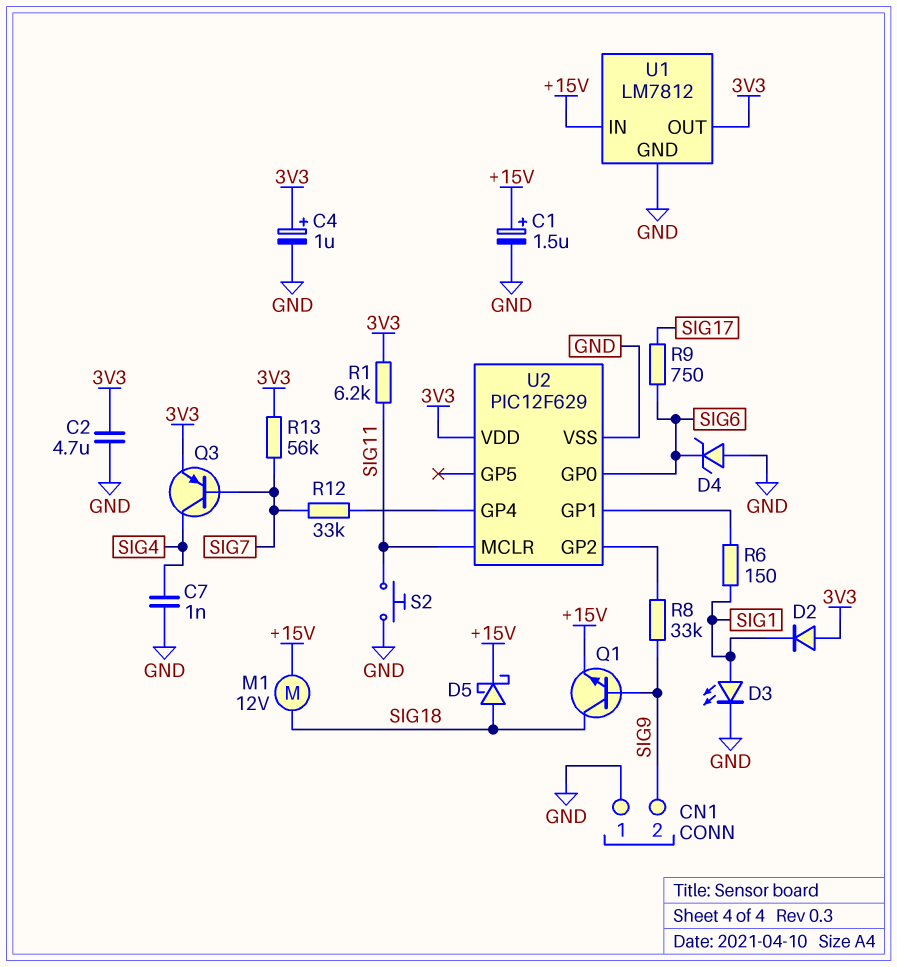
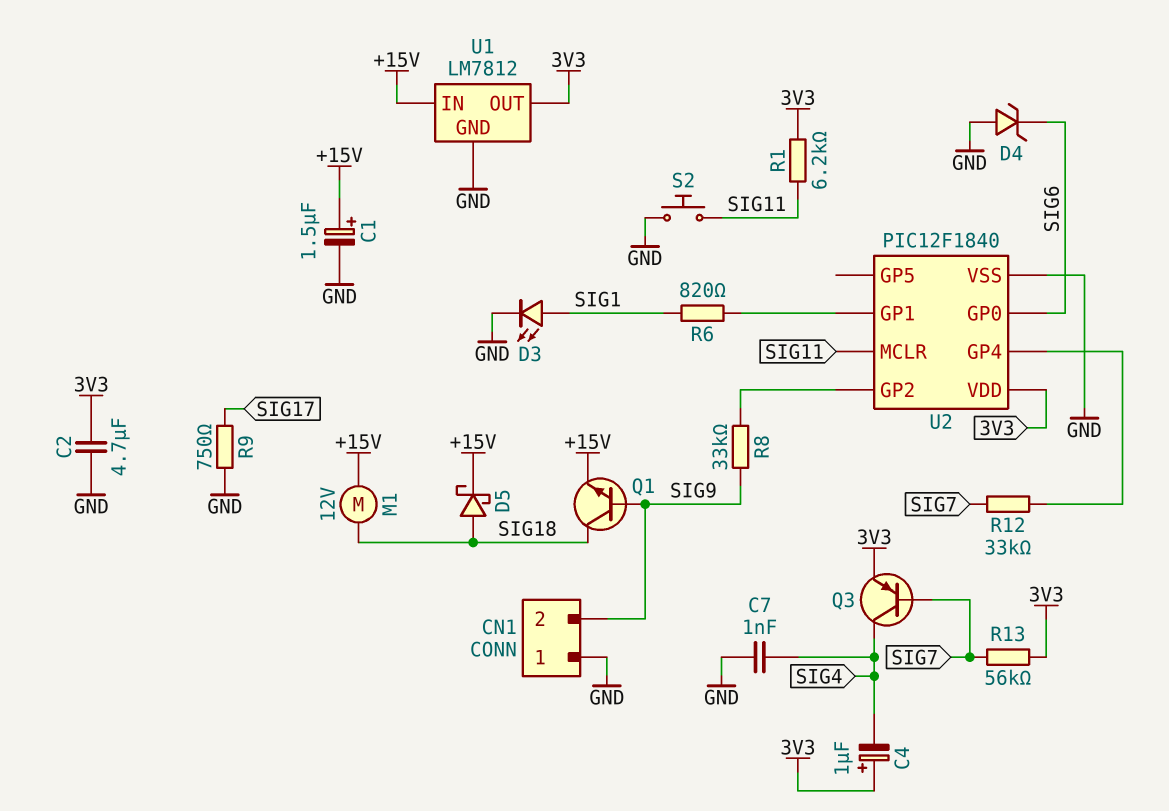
C4: 1uF (plus 3V3, minus GND) -> 1uF (plus 3V3, minus SIG4)
D2: diode (A 3V3, K SIG1) -> none
R6: 150 (SIG1, U2/GP1) -> 820 (SIG1, U2/GP1)
R9: 750 (SIG6, SIG17) -> 750 (GND, SIG17)
U2: PIC12F629 -> PIC12F1840

